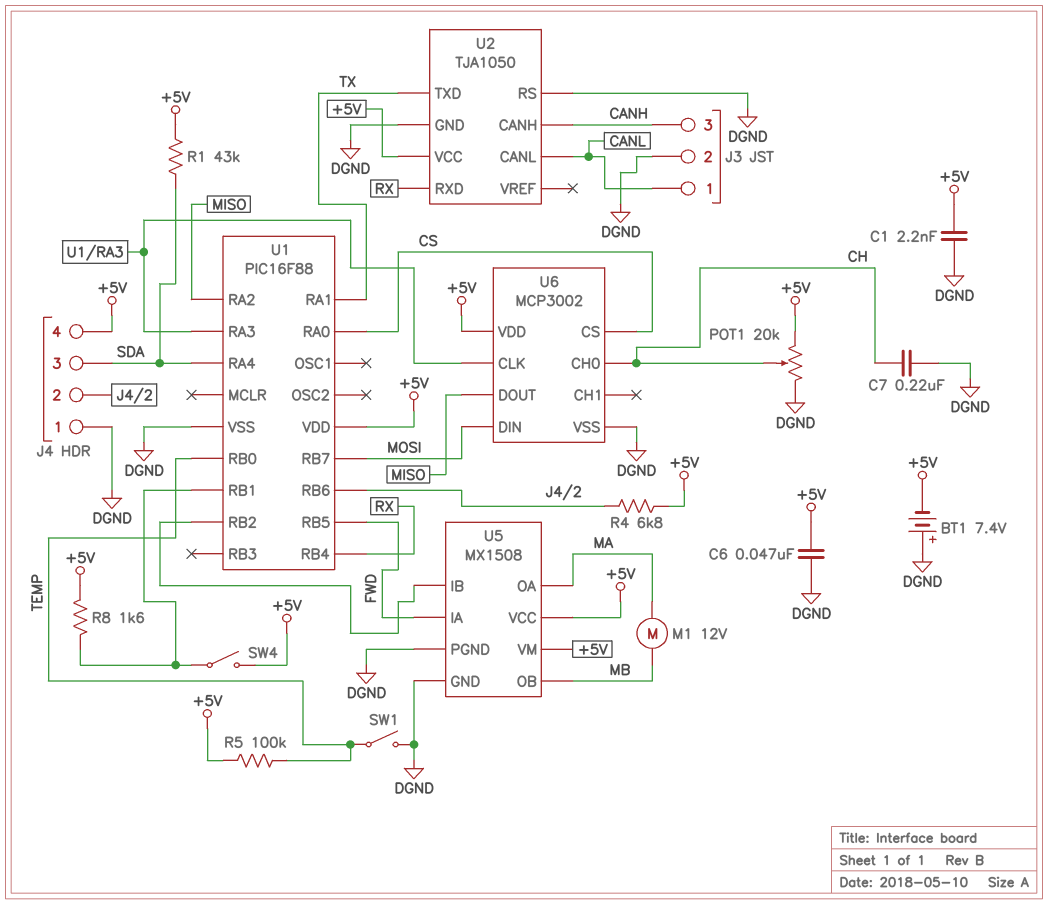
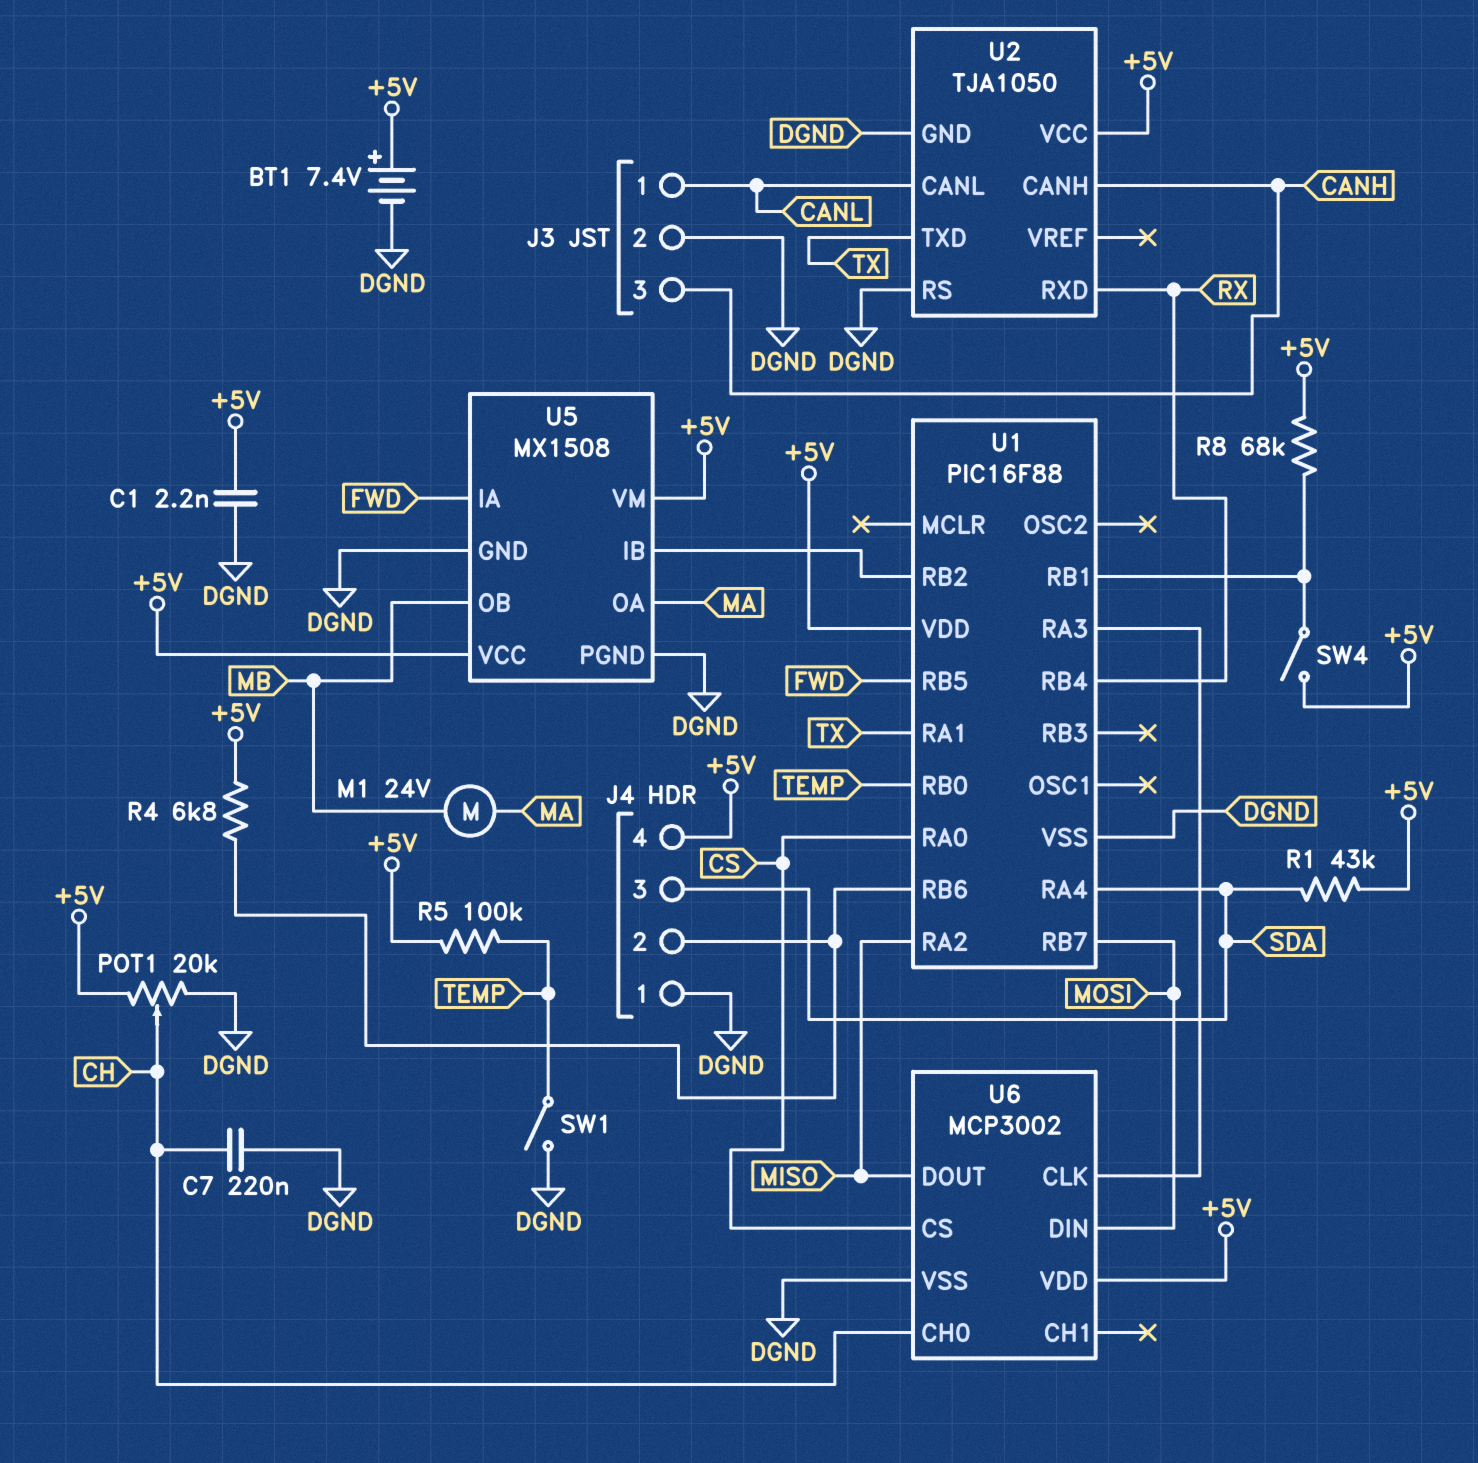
BT1: 7.4V (plus DGND, minus +5V) -> 7.4V (plus +5V, minus DGND)
C6: 47nF (+5V, DGND) -> none
M1: motor 12V (MA, MB) -> motor 24V (MA, MB)
R8: 1.6k (+5V, U1/RB1) -> 68k (+5V, U1/RB1)

